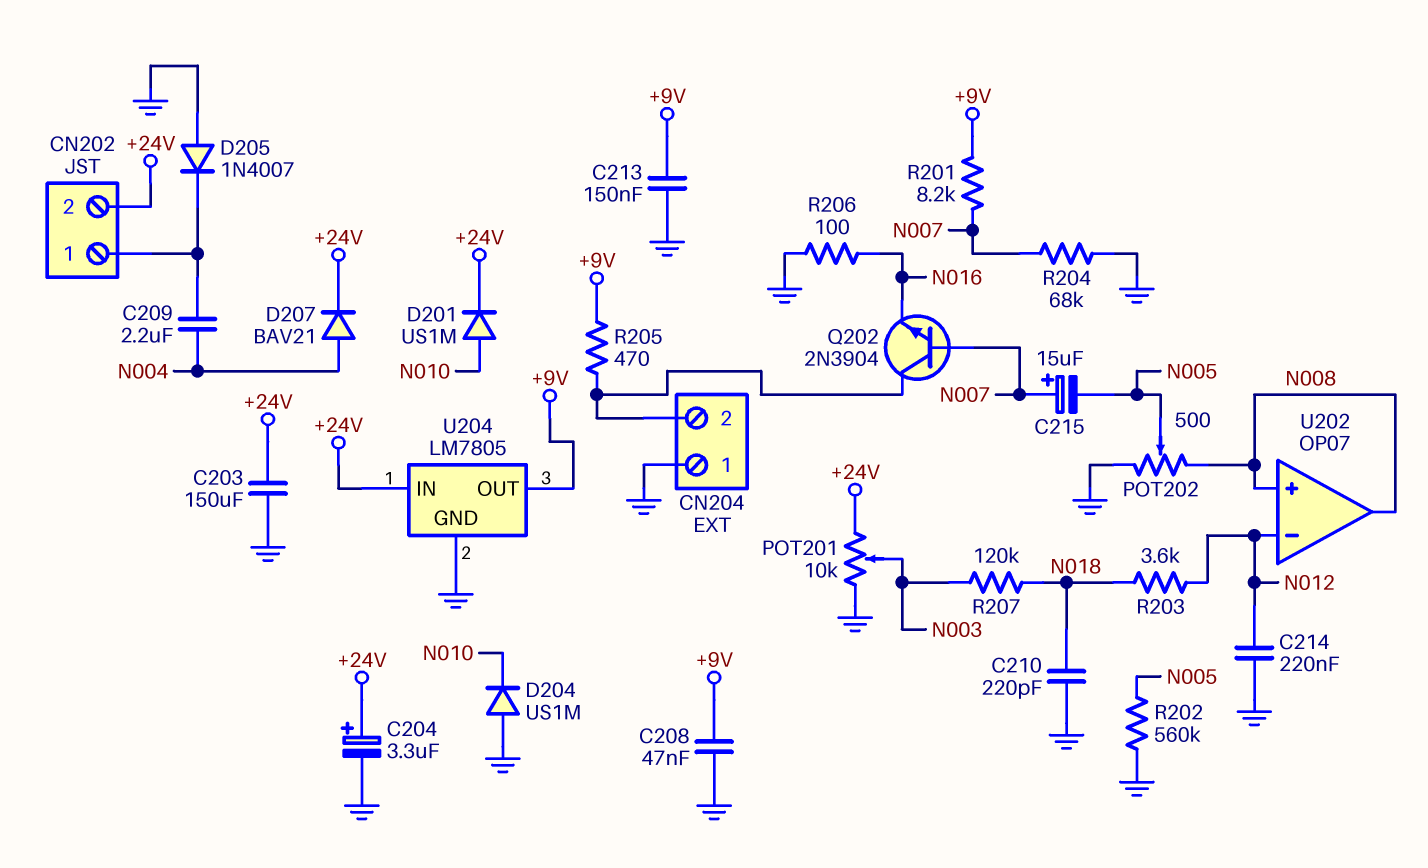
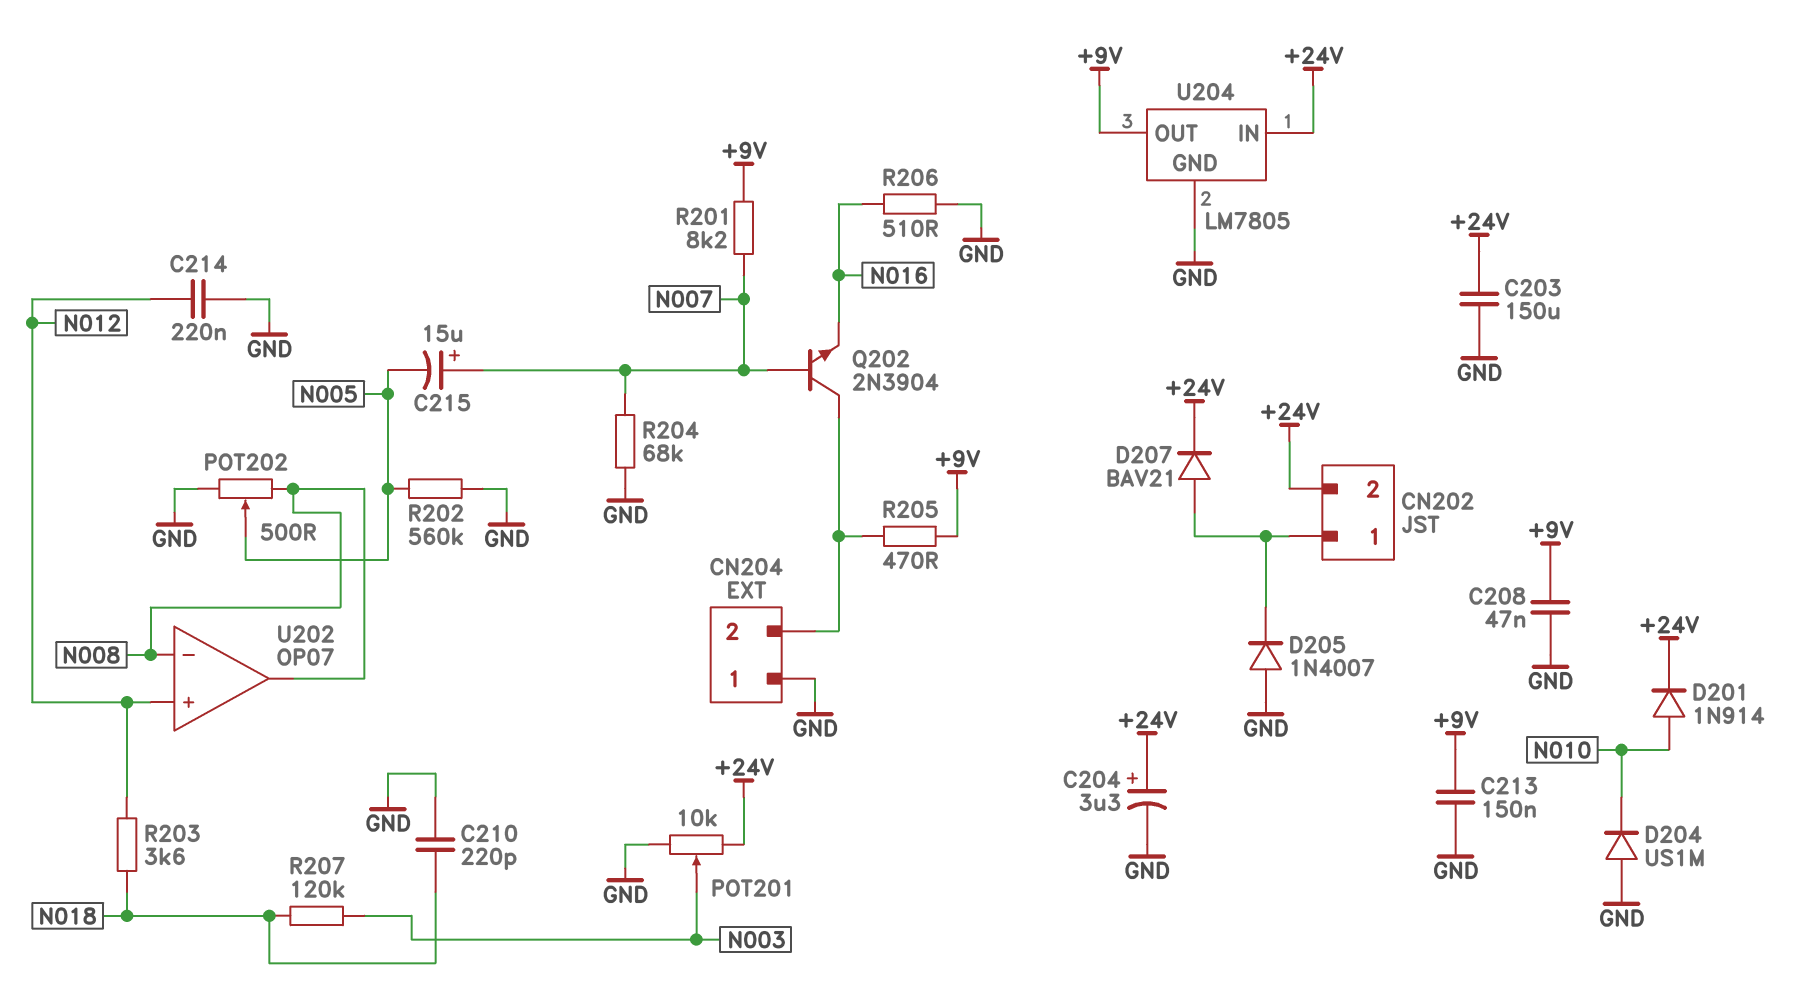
C209: 2.2uF (CN202/1, N004) -> none
D201: diode US1M (A N010, K +24V) -> diode 1N914 (A N010, K +24V)
D207: diode BAV21 (A N004, K +24V) -> diode BAV21 (A CN202/1, K +24V)
R206: 100 (GND, N016) -> 510 (GND, N016)
U202 pin in+: N008 -> N012
U202 pin in-: N012 -> N008

